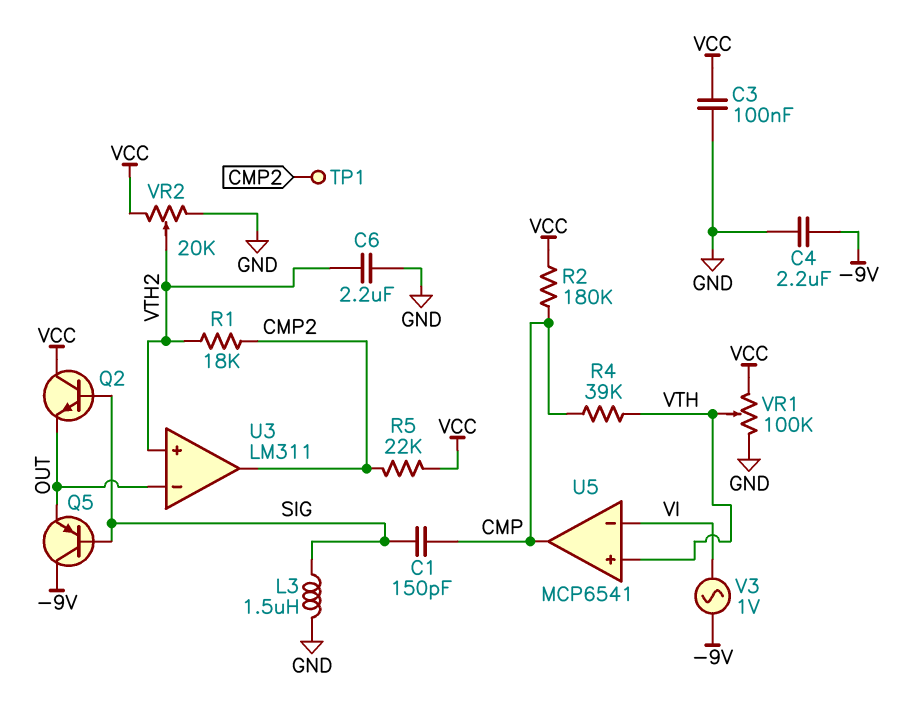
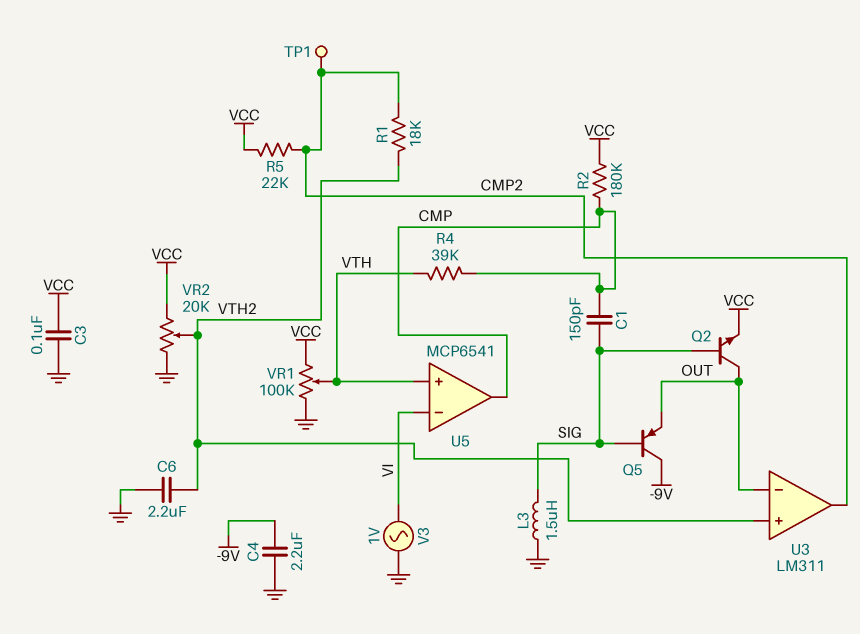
Q2: NPN (B SIG, C VCC, E OUT) -> NPN (B SIG, C OUT, E VCC)
V3: AC 1V (-9V, VI) -> AC 1V (GND, VI)

